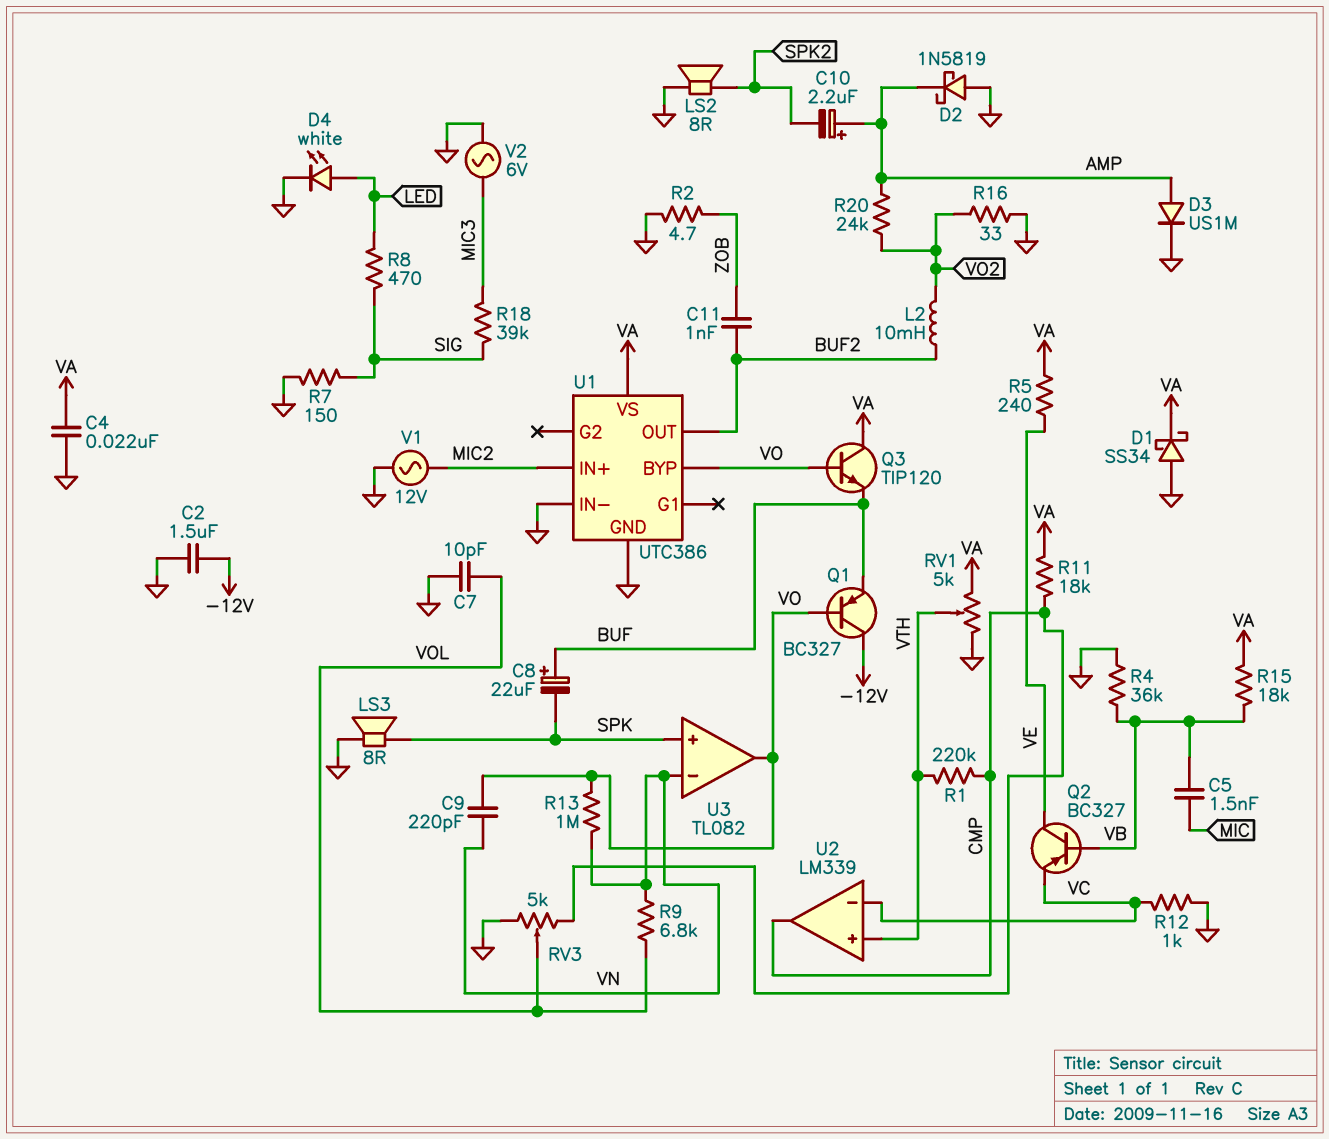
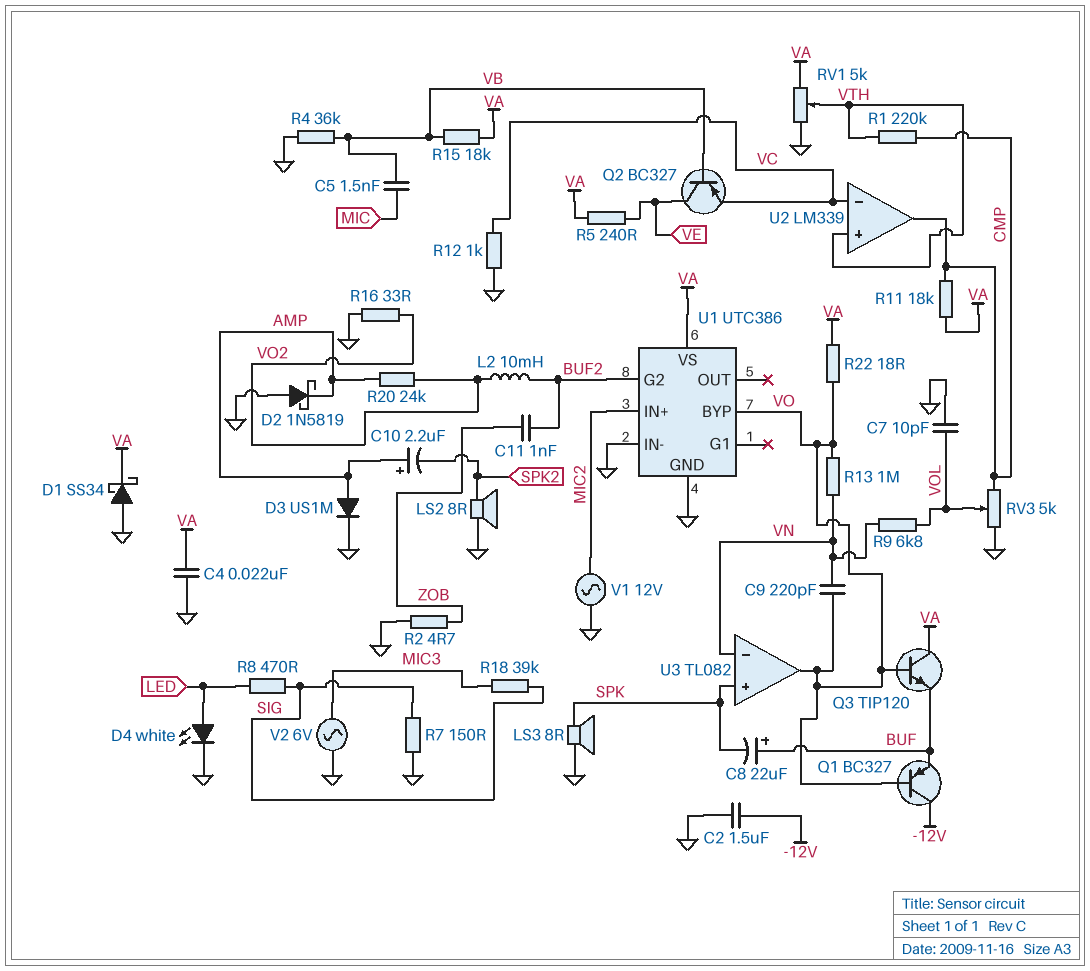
R22: none -> 18 (VA, VO)
U1 pin G2: none -> BUF2
U1 pin OUT: BUF2 -> none

